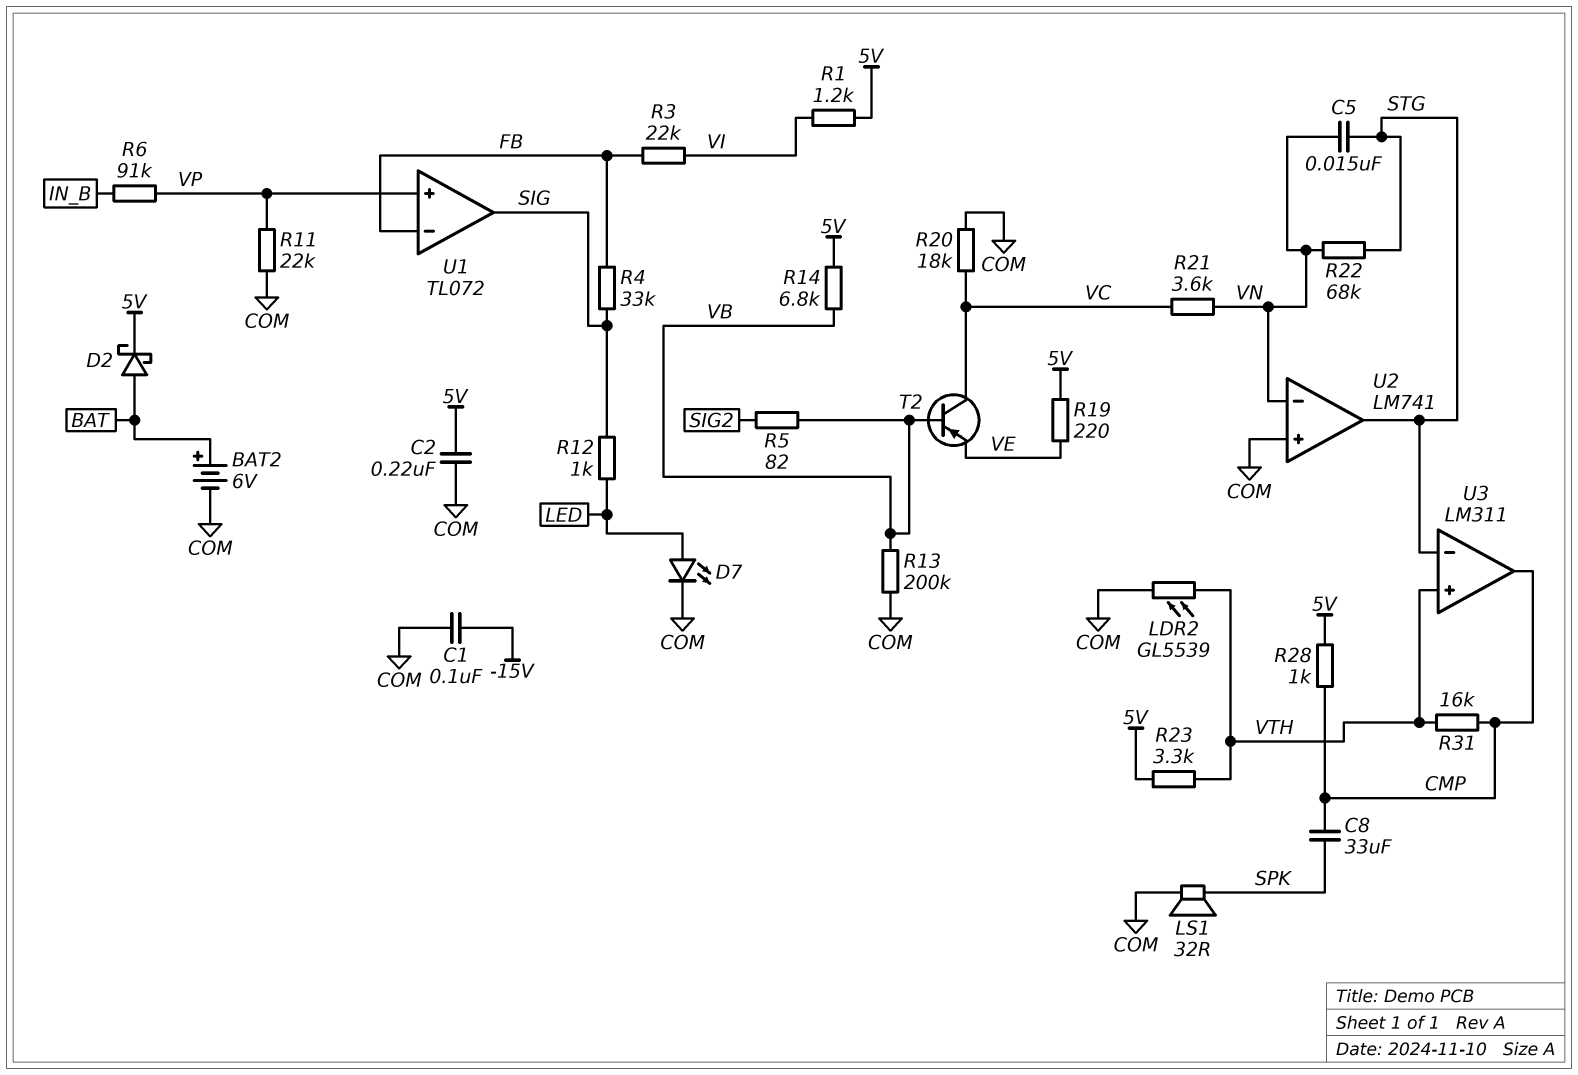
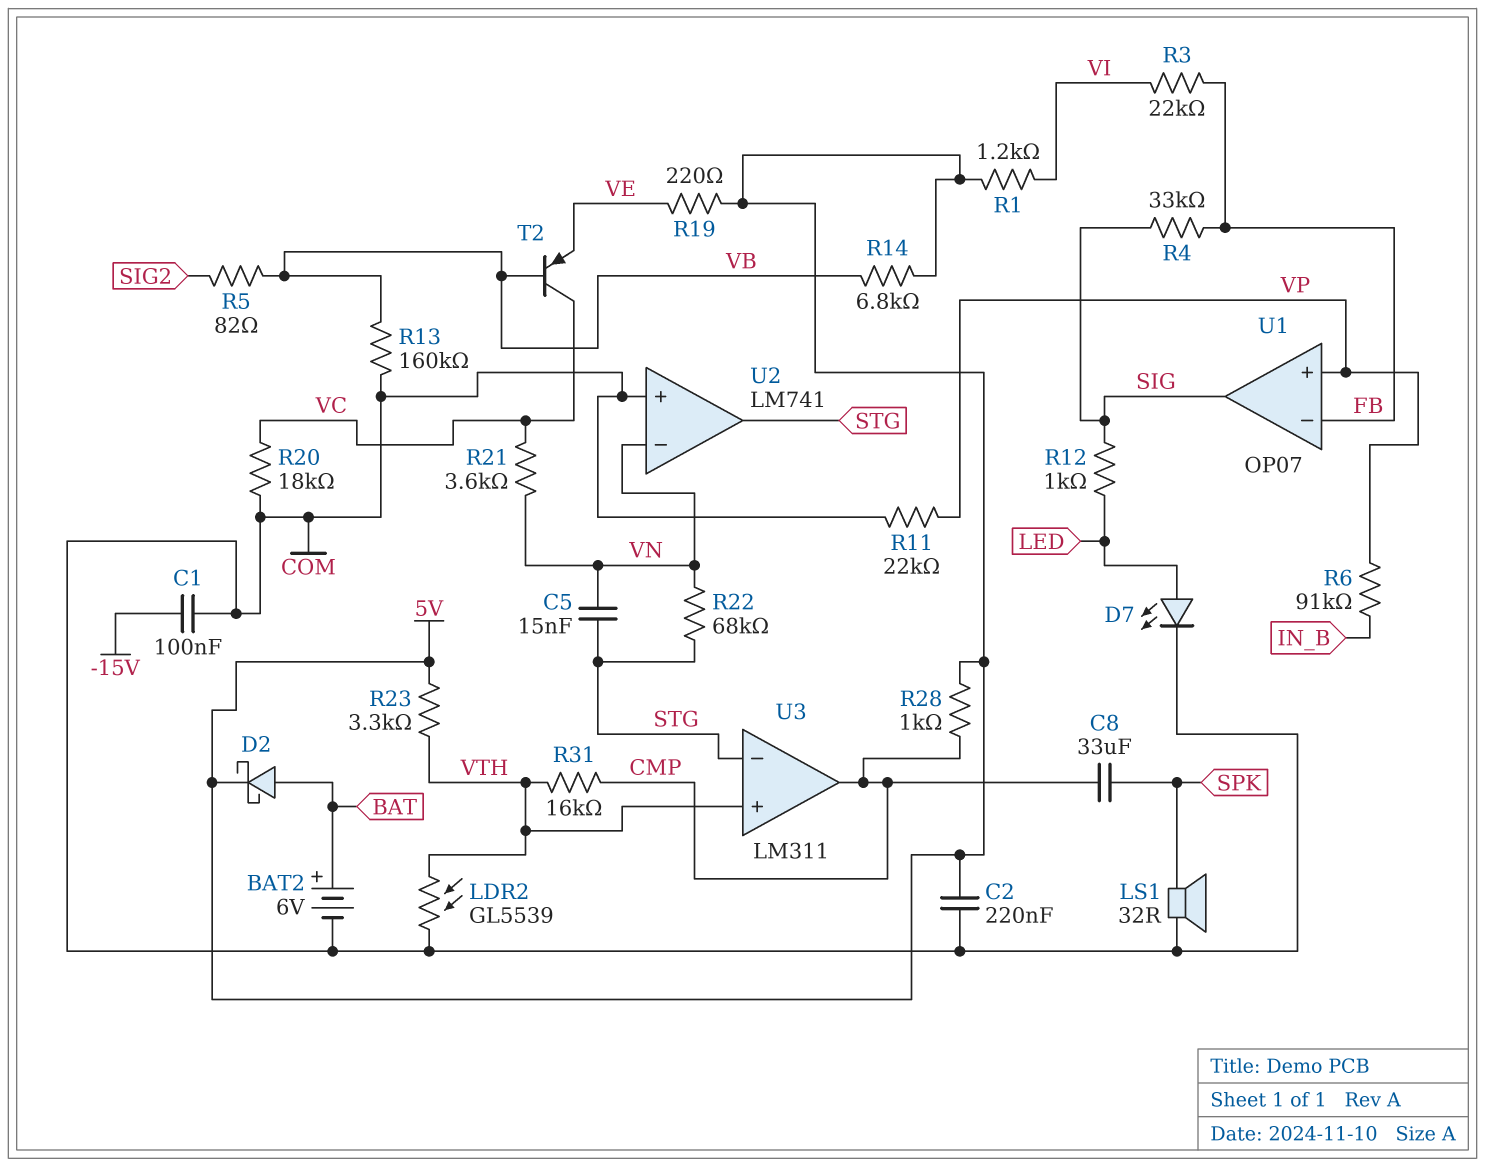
R13: 200k (COM, VB) -> 160k (COM, VB)
U1: TL072 -> OP07

